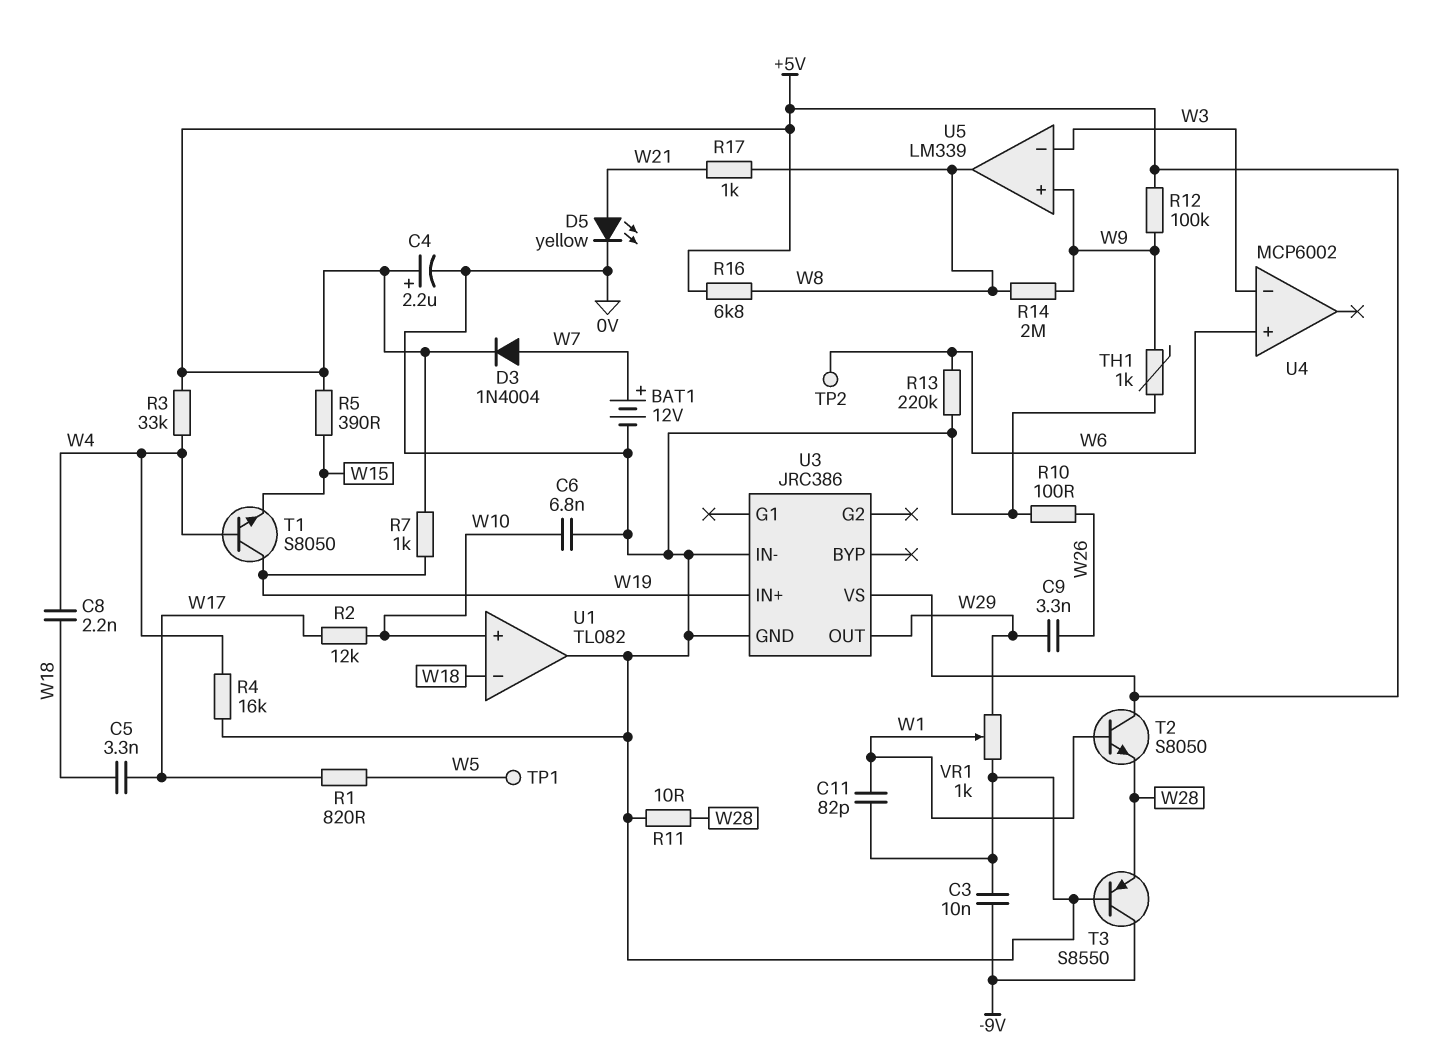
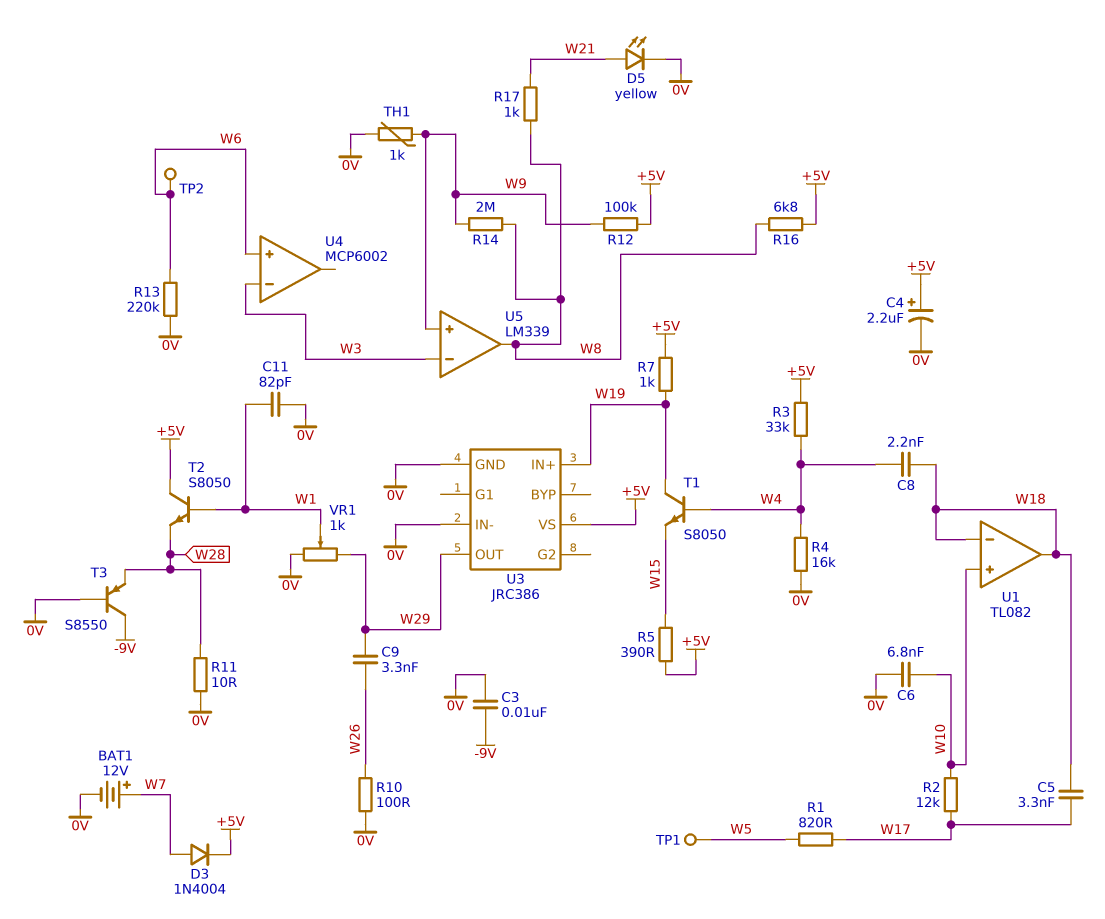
U1 pin out: 0V -> W18

